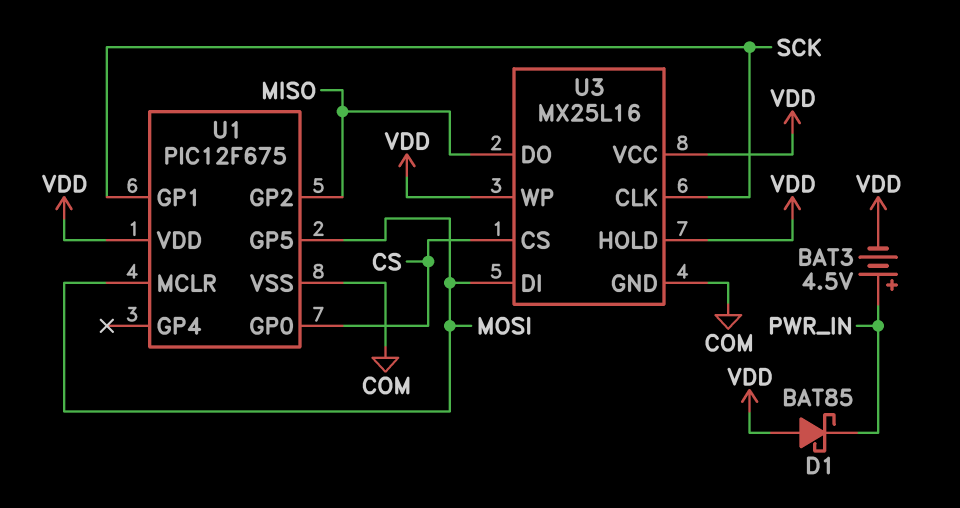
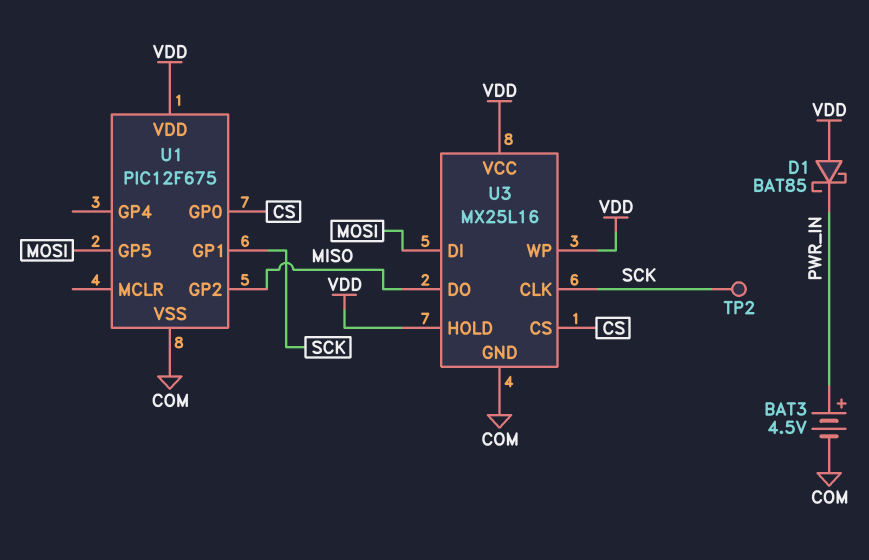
BAT3: 4.5V (plus PWR_IN, minus VDD) -> 4.5V (plus PWR_IN, minus COM)
TP2: none -> test point (SCK)
U1 pin MCLR: MOSI -> none

